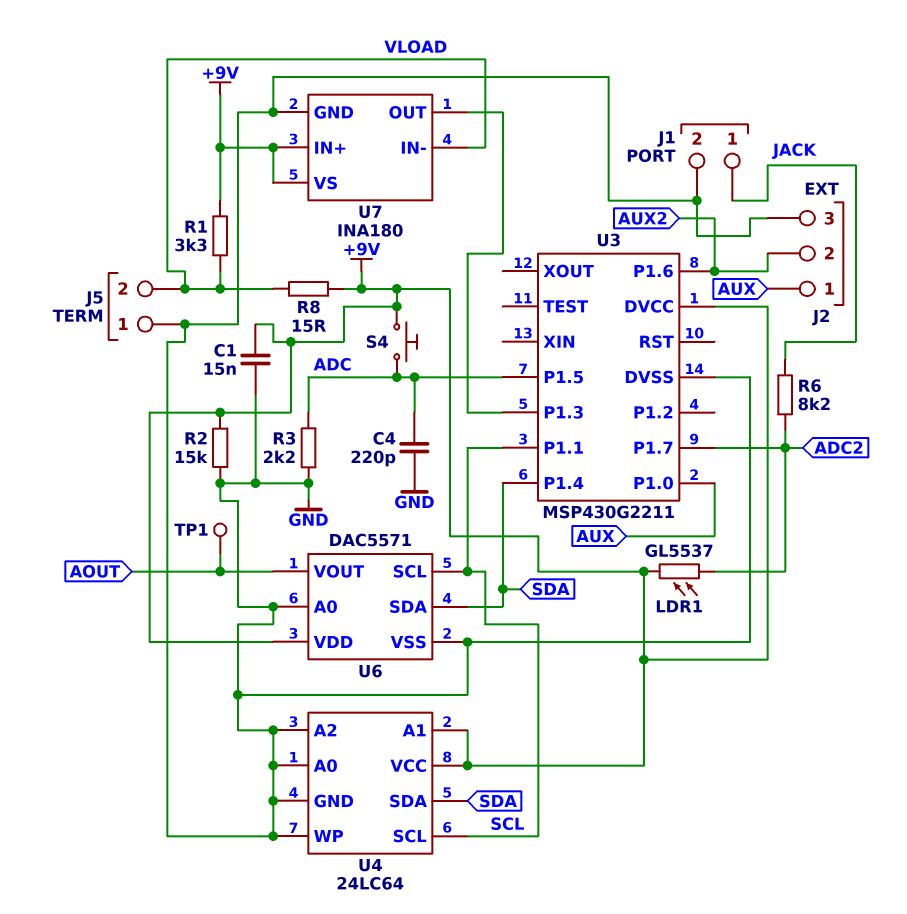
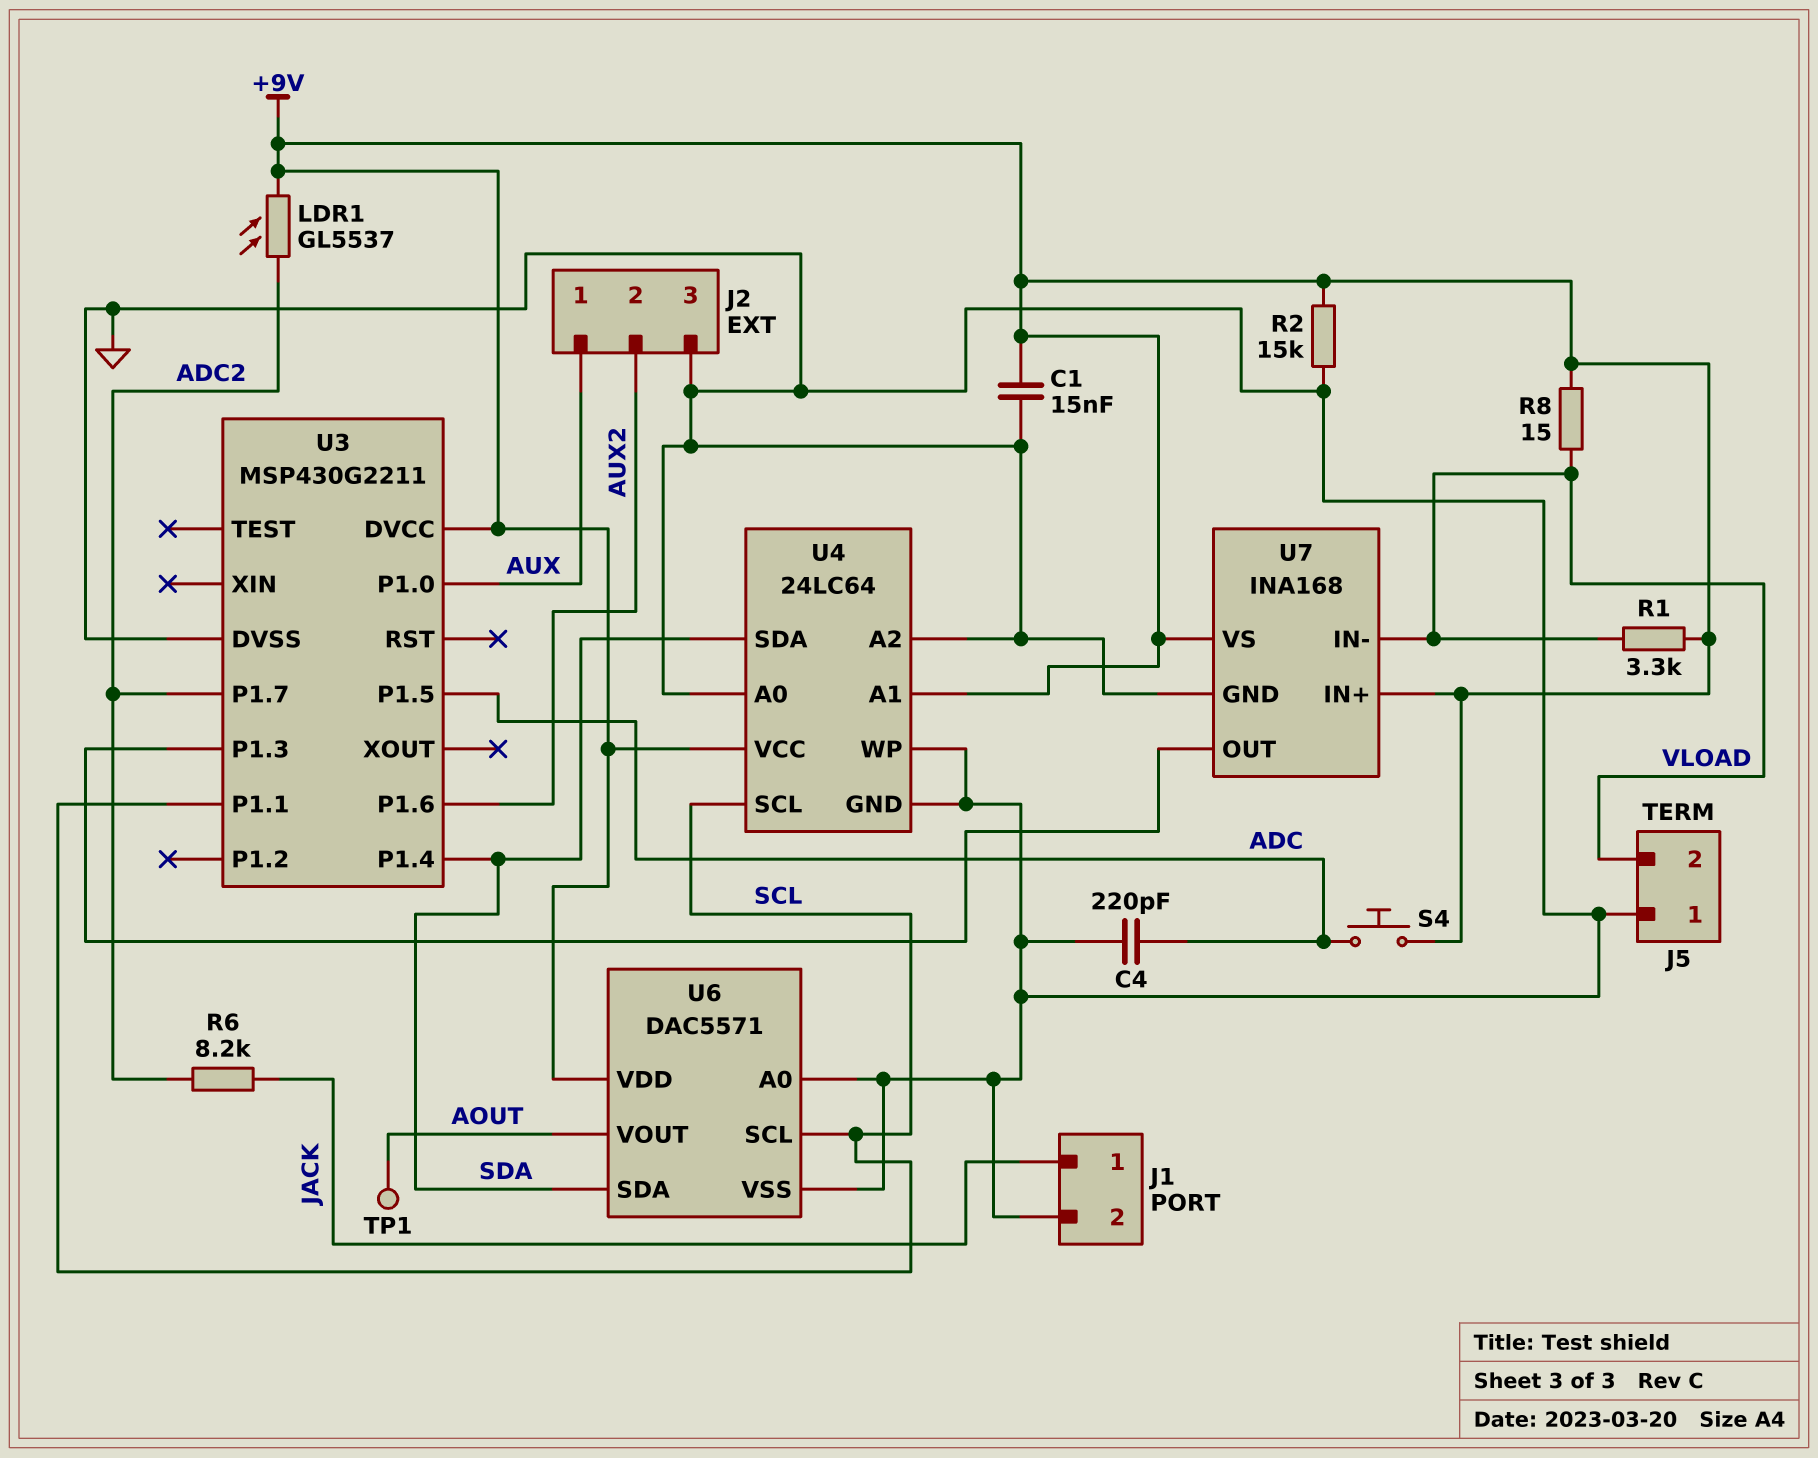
R3: 2.2k (ADC, GND) -> none
U7: INA180 -> INA168

